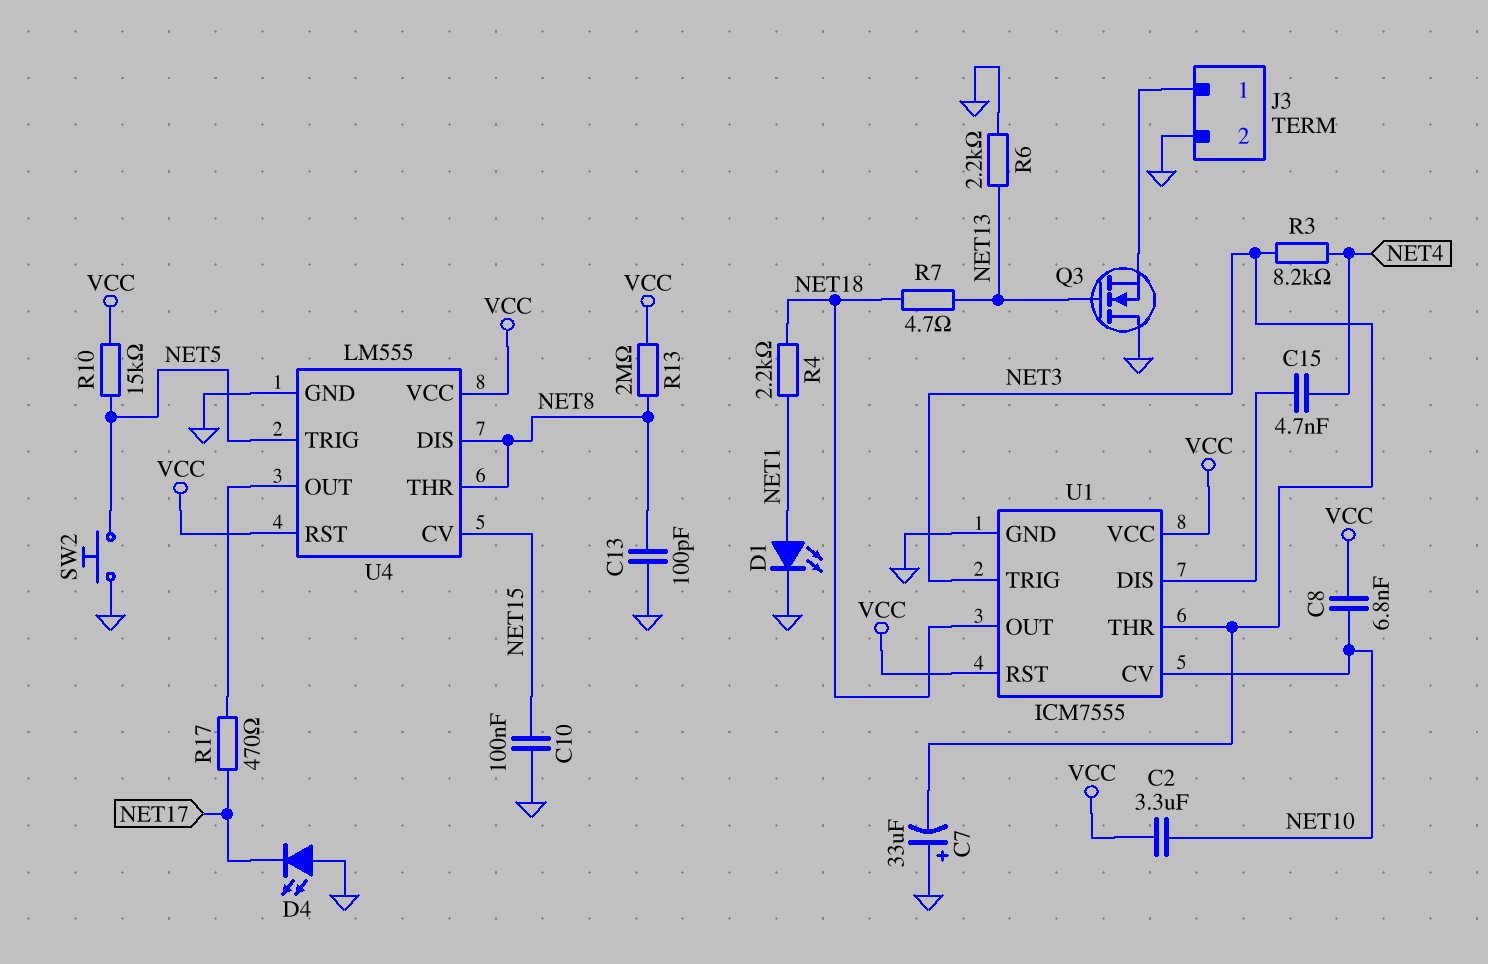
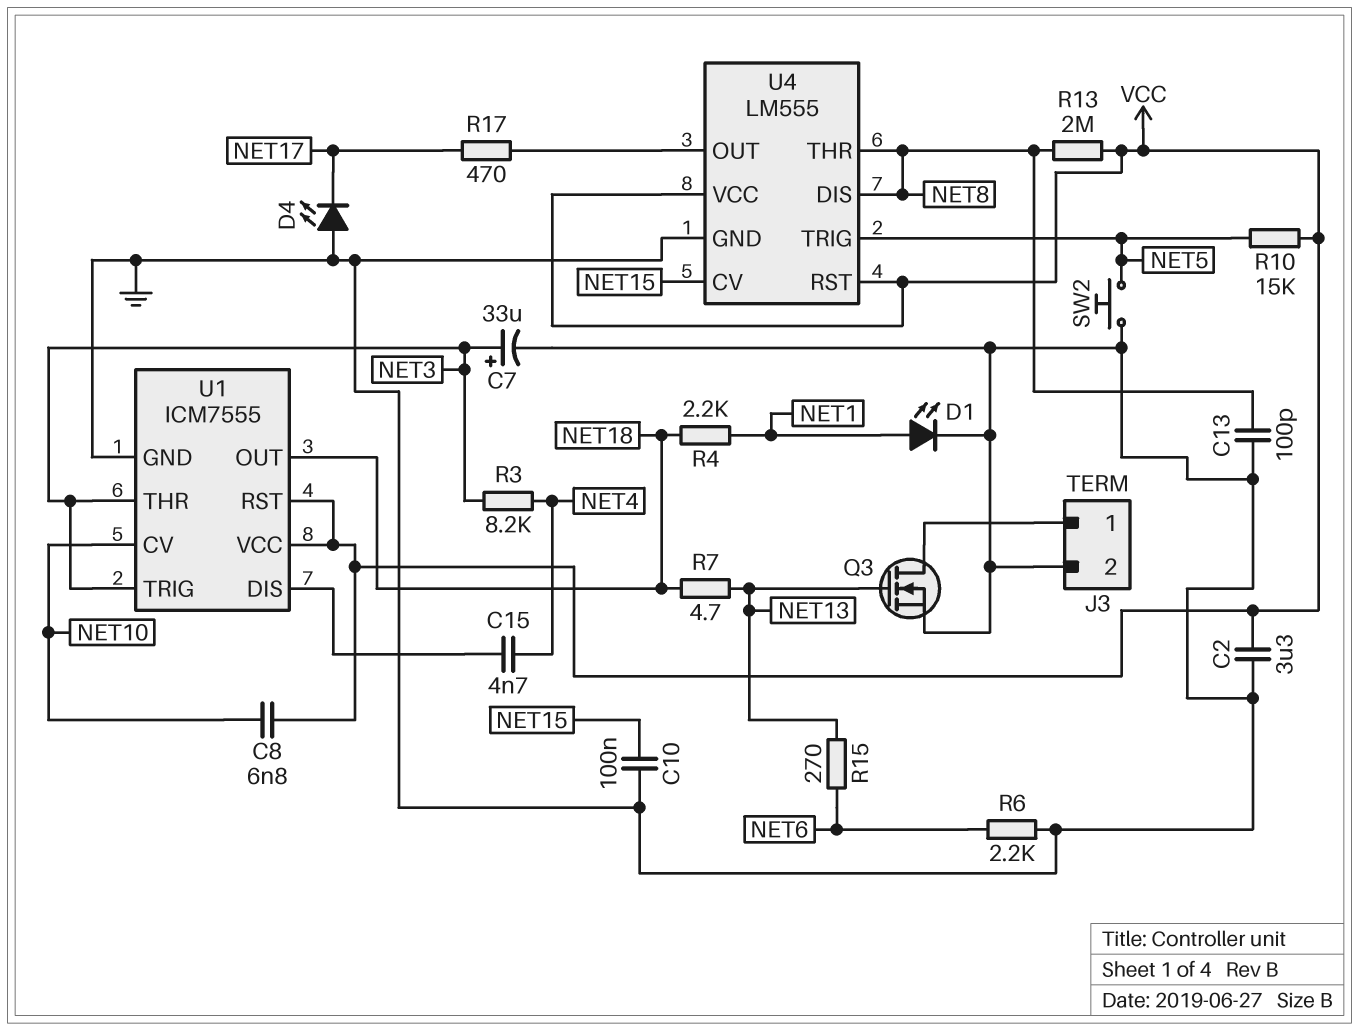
C2: 3.3uF (NET10, VCC) -> 3.3uF (GND, VCC)
C7: 33uF (plus GND, minus NET3) -> 33uF (plus NET3, minus GND)
Q3: NMOS (G NET13, D GND, S J3/1) -> NMOS (G NET13, D J3/1, S GND)
R6: 2.2k (GND, NET13) -> 2.2k (GND, NET6)
R15: none -> 270 (NET6, NET13)

